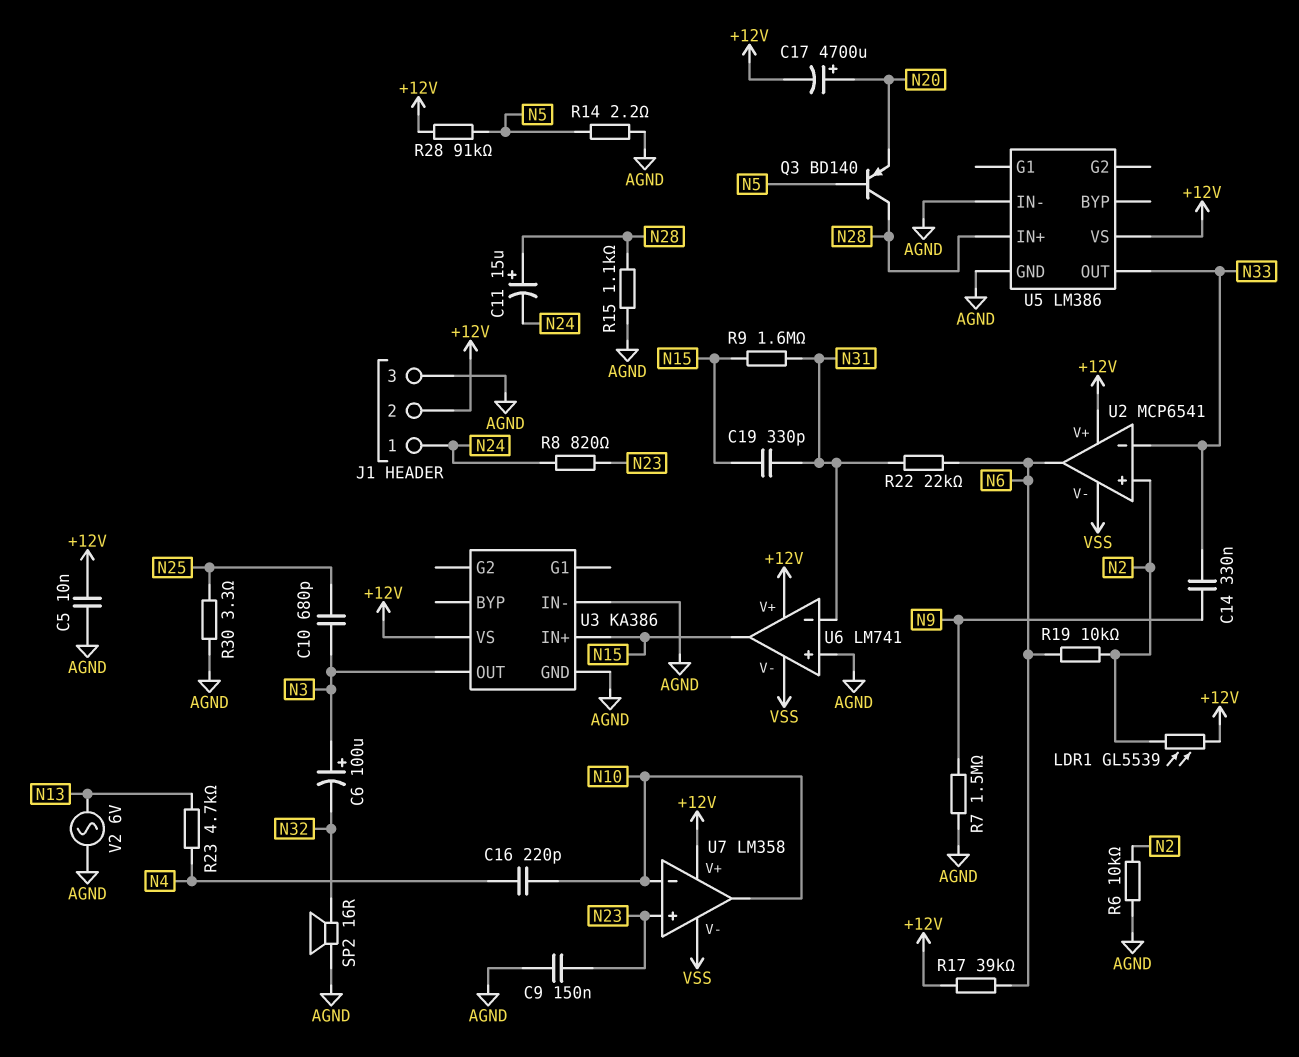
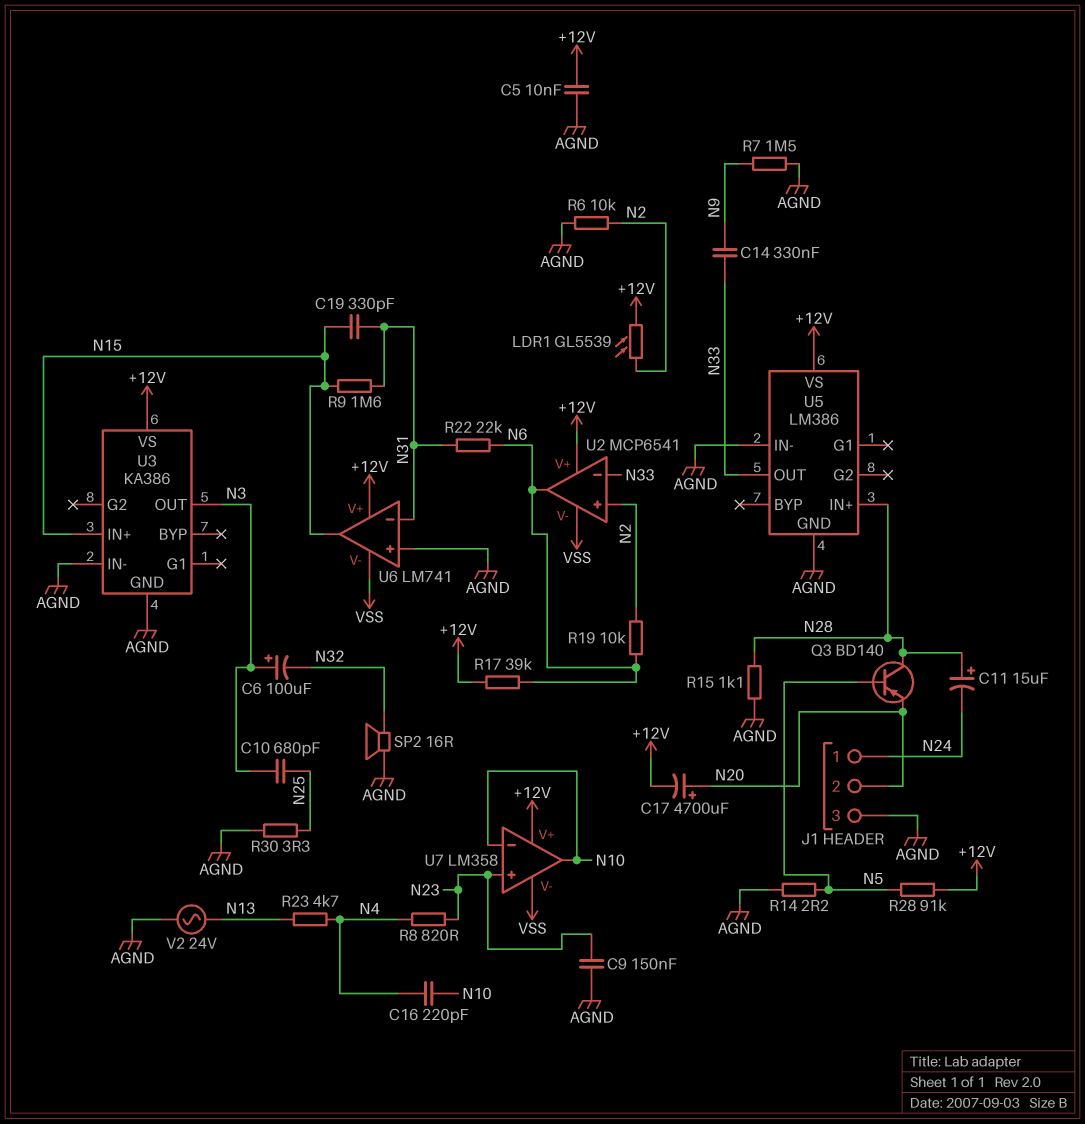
J1 pin 2: +12V -> N20
R8: 820 (N23, N24) -> 820 (N4, N23)
V2: AC 6V (AGND, N13) -> AC 24V (AGND, N13)

